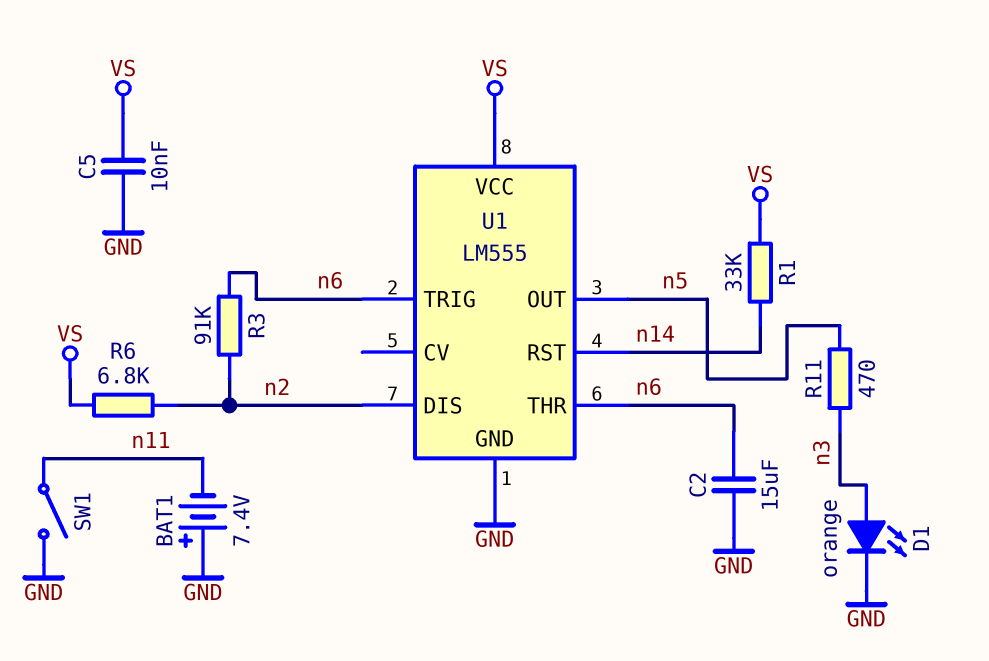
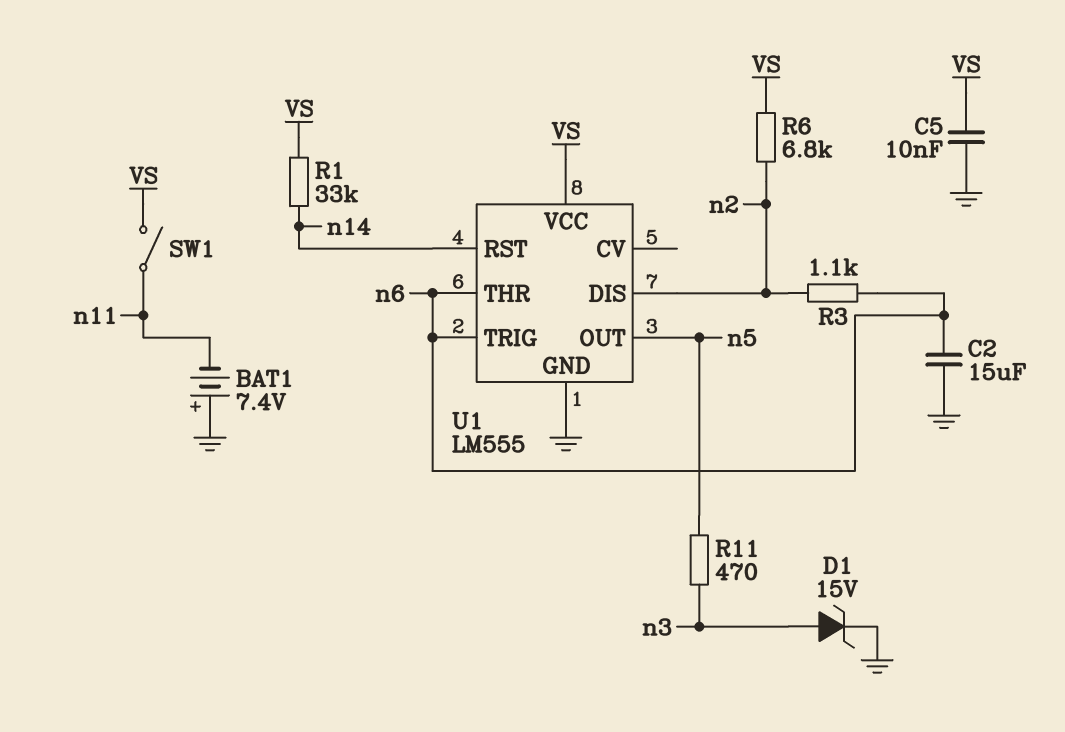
D1: LED orange (A n3, K GND) -> zener 15V (A n3, K GND)
R3: 91k (n2, n6) -> 1.1k (n2, n6)
SW1: switch (GND, n11) -> switch (VS, n11)

